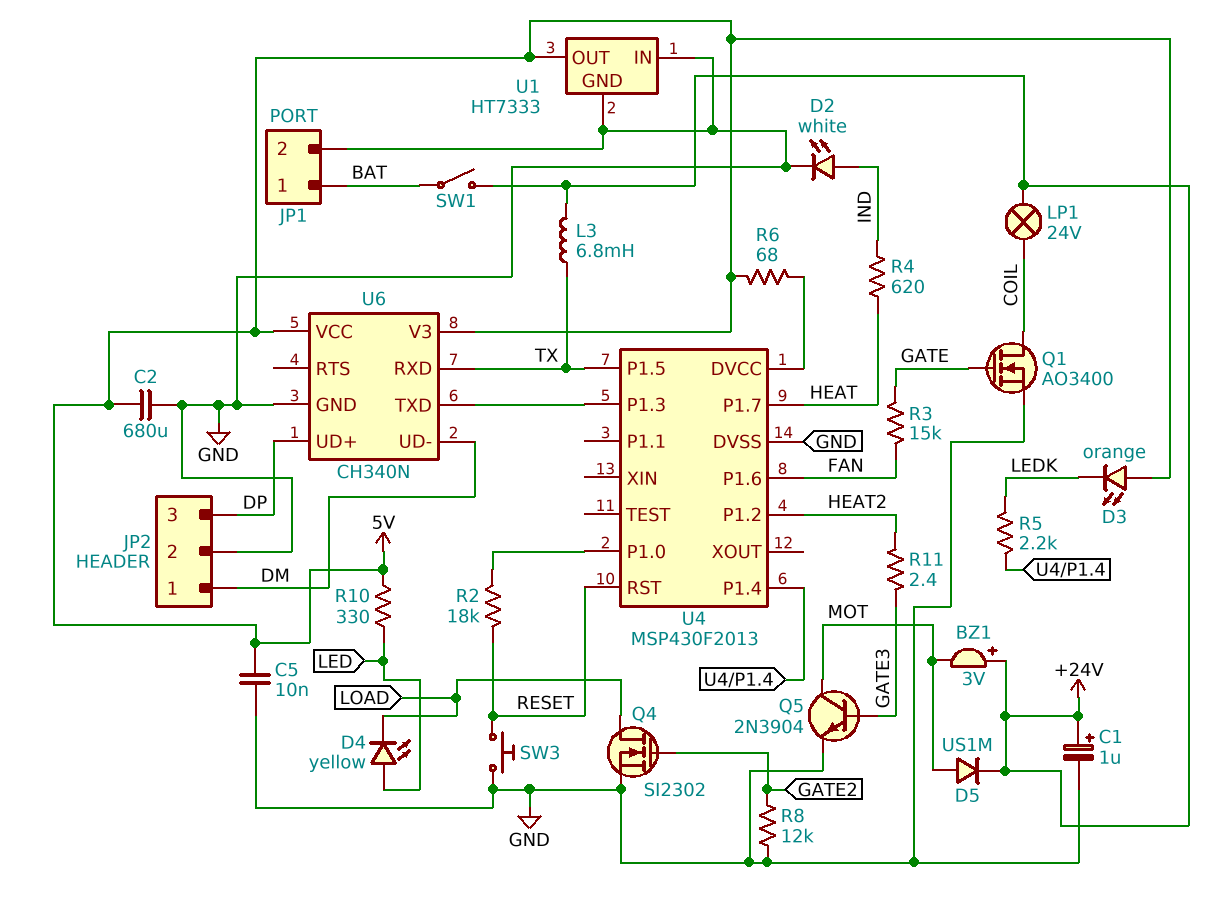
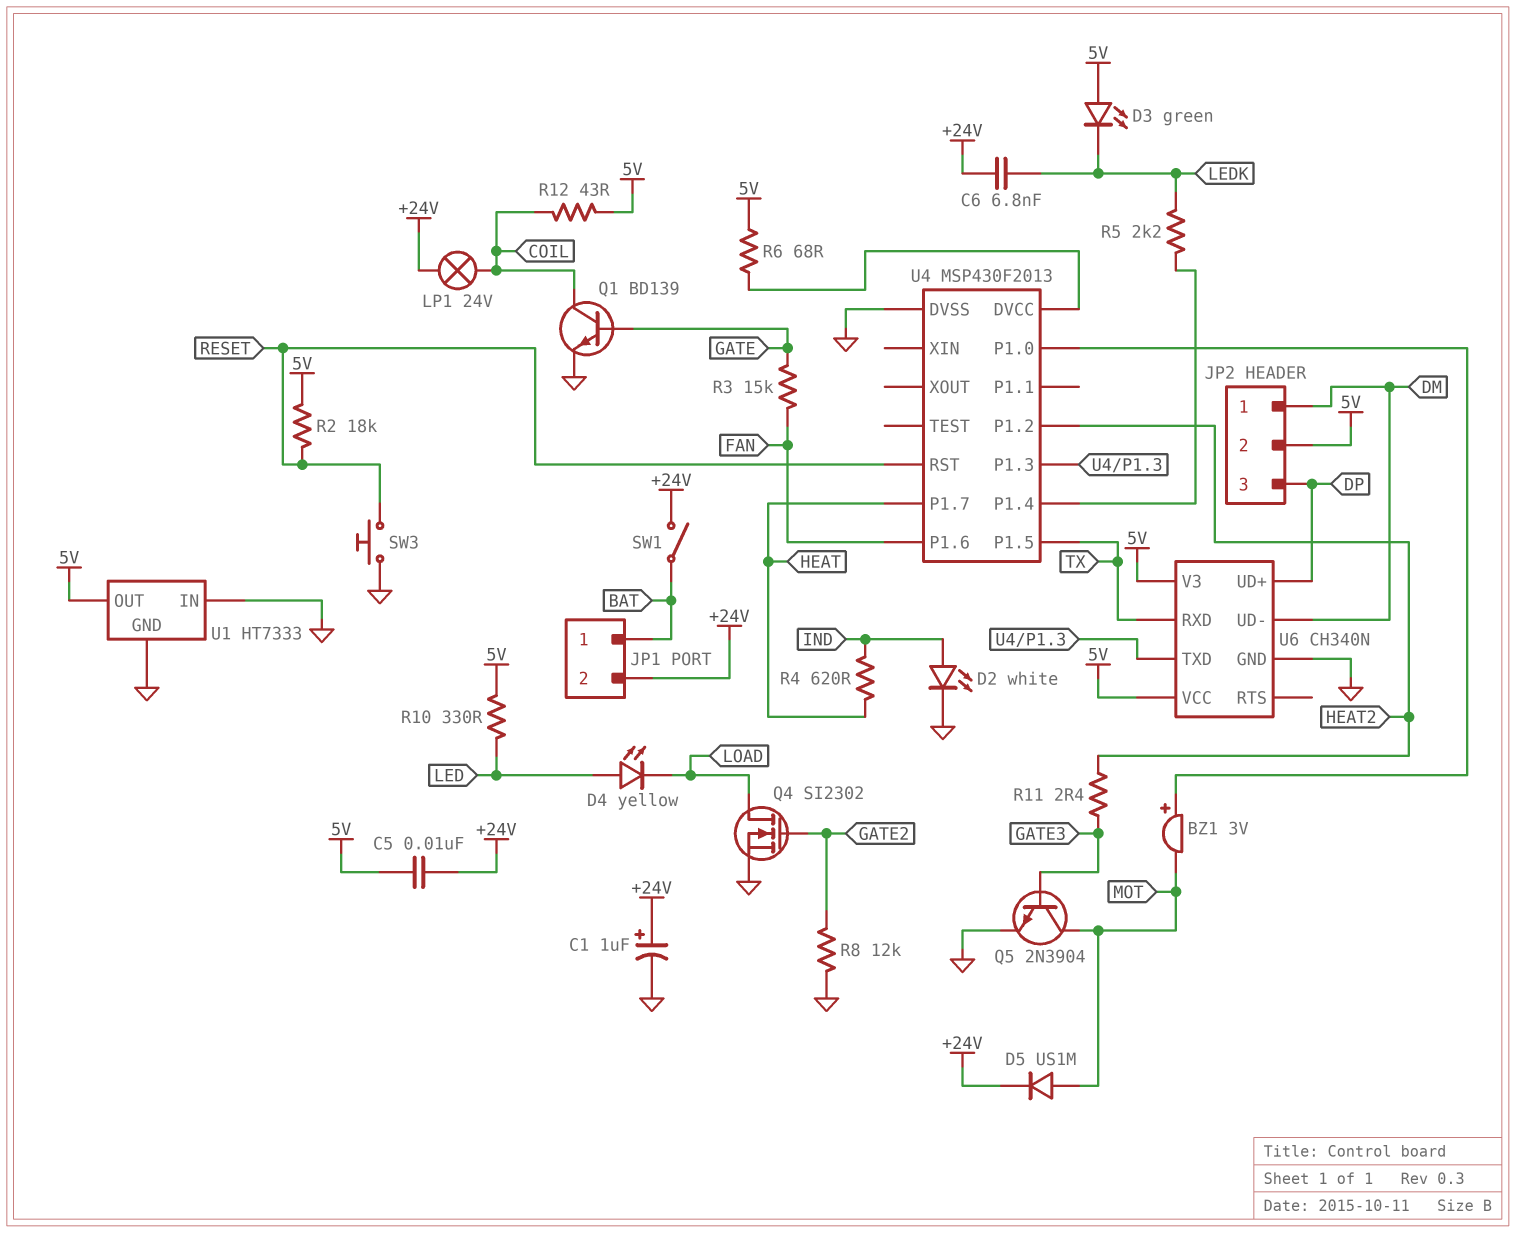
BZ1: buzzer 3V (plus +24V, minus MOT) -> buzzer 3V (plus U4/P1.0, minus MOT)
C2: 680uF (5V, GND) -> none
C5: 10nF (5V, GND) -> 10nF (+24V, 5V)
C6: none -> 6.8nF (+24V, LEDK)
D3: LED orange (A 5V, K LEDK) -> LED green (A 5V, K LEDK)
JP1 pin 2: GND -> +24V
JP2 pin 2: GND -> 5V
L3: 6.8mH (+24V, TX) -> none
Q1: NMOS AO3400 (G GATE, D COIL, S GND) -> NPN BD139 (B GATE, C COIL, E GND)
R2: 18k (RESET, U4/P1.0) -> 18k (5V, RESET)
R12: none -> 43 (5V, COIL)

